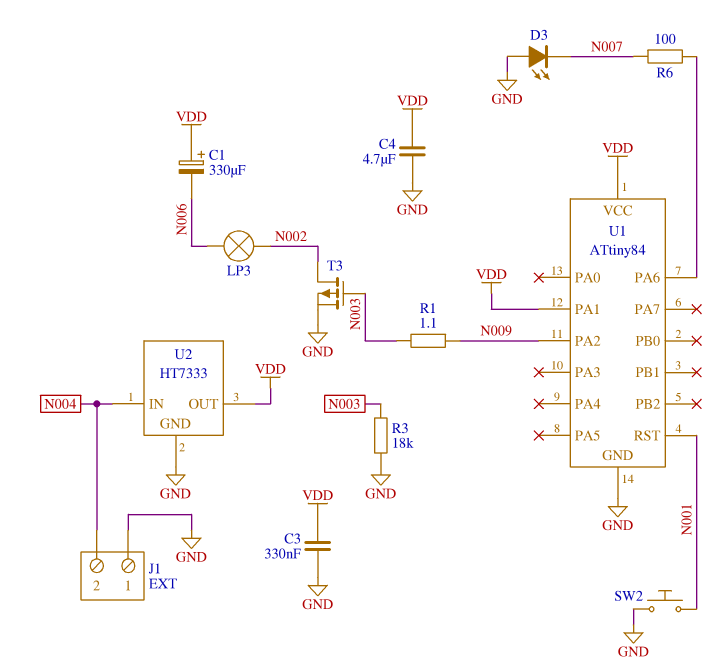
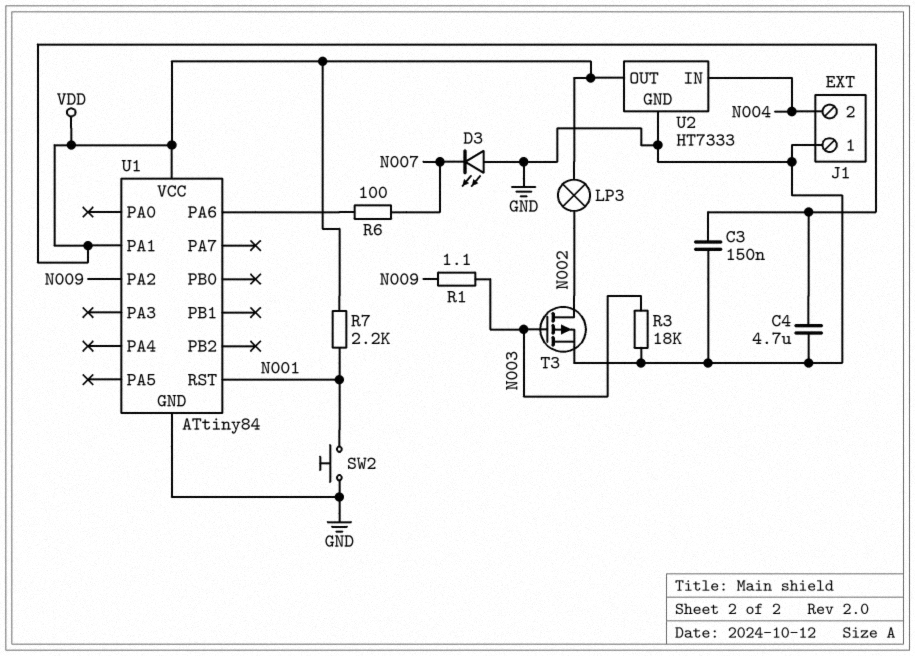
C1: 330uF (plus VDD, minus N006) -> none
C3: 330nF (GND, VDD) -> 150nF (GND, VDD)
LP3: lamp (N002, N006) -> lamp (N002, VDD)
R7: none -> 2.2k (N001, VDD)

